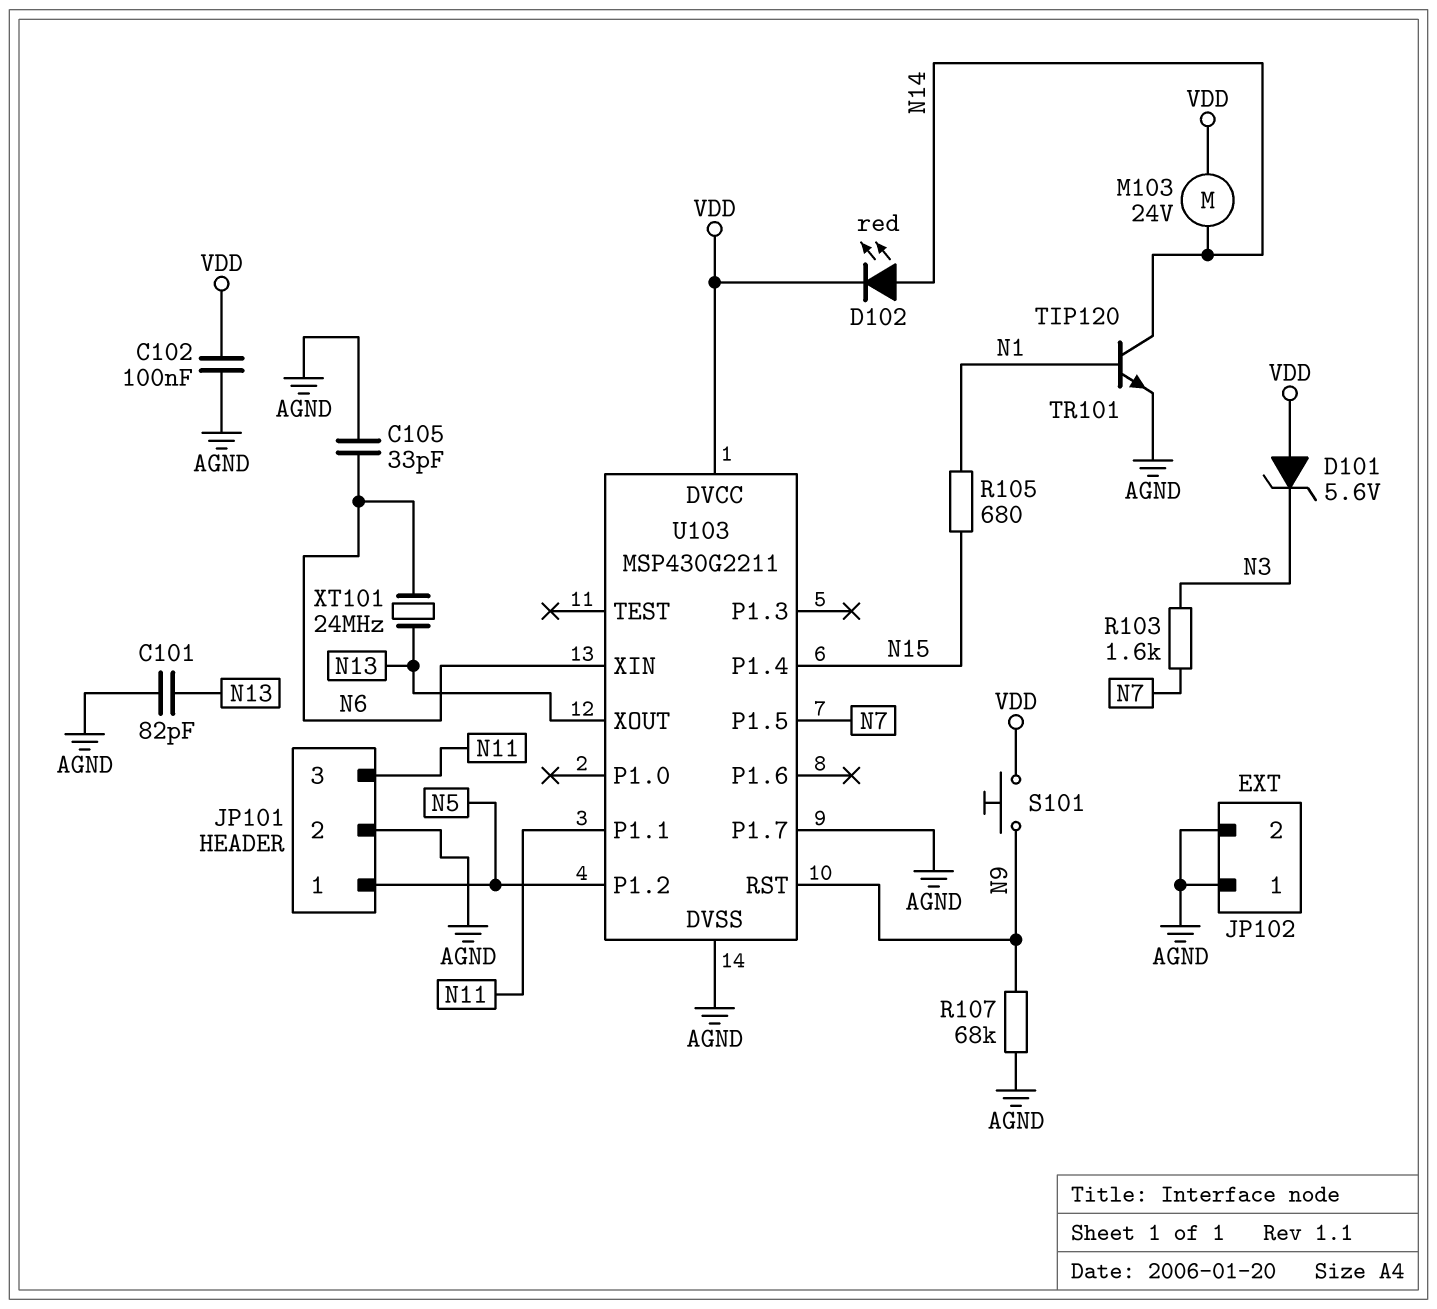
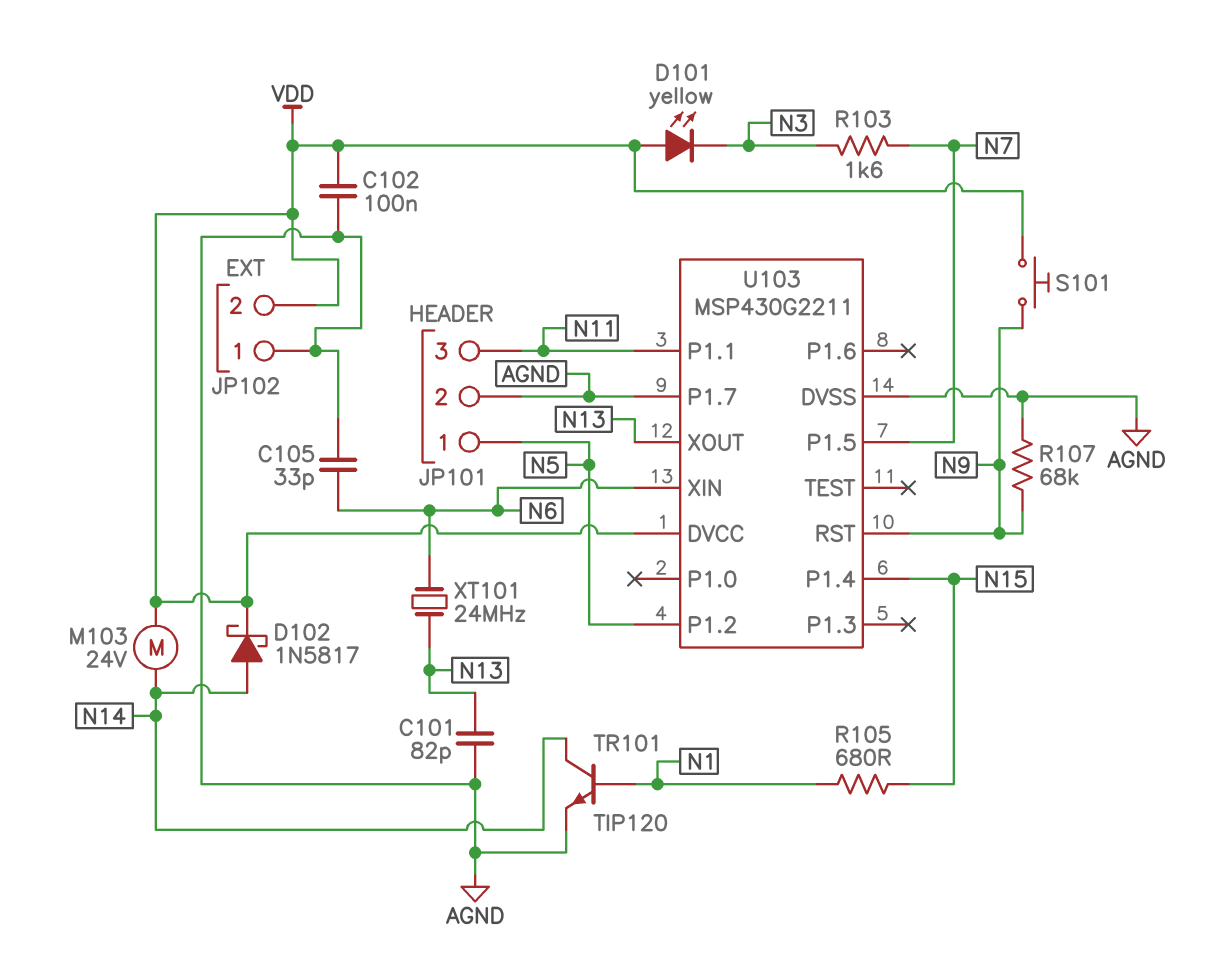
D101: zener 5.6V (A VDD, K N3) -> LED yellow (A VDD, K N3)
D102: LED red (A N14, K VDD) -> schottky 1N5817 (A N14, K VDD)
JP102 pin 2: AGND -> VDD

